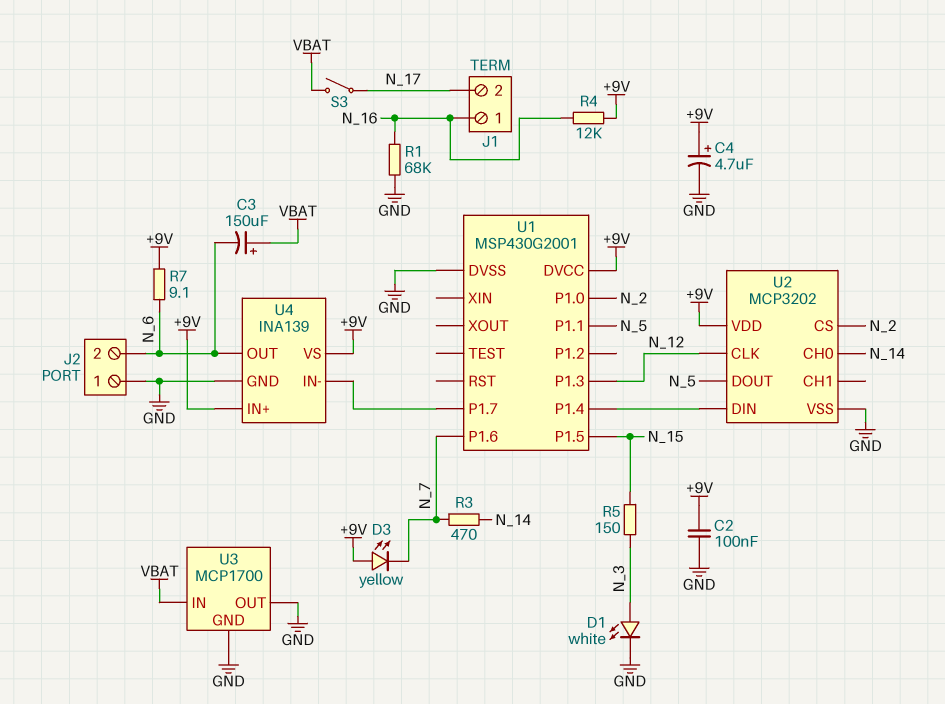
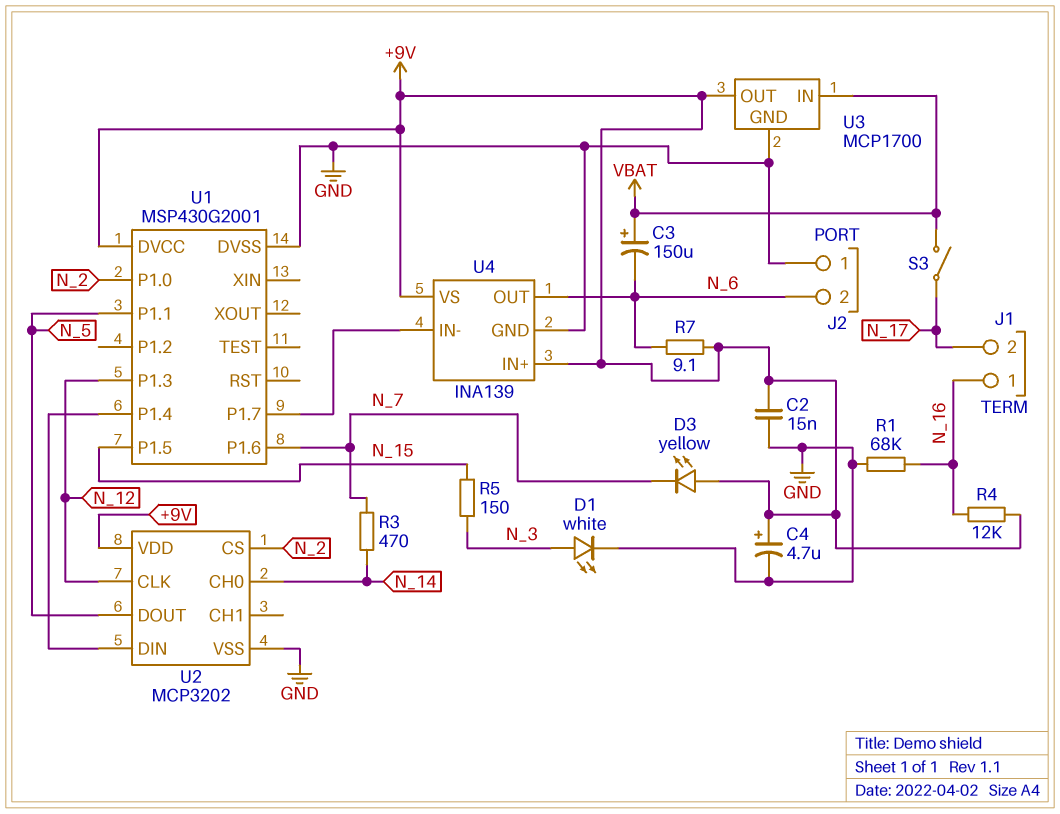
C2: 100nF (+9V, GND) -> 15nF (+9V, GND)
U3 pin OUT: GND -> +9V

